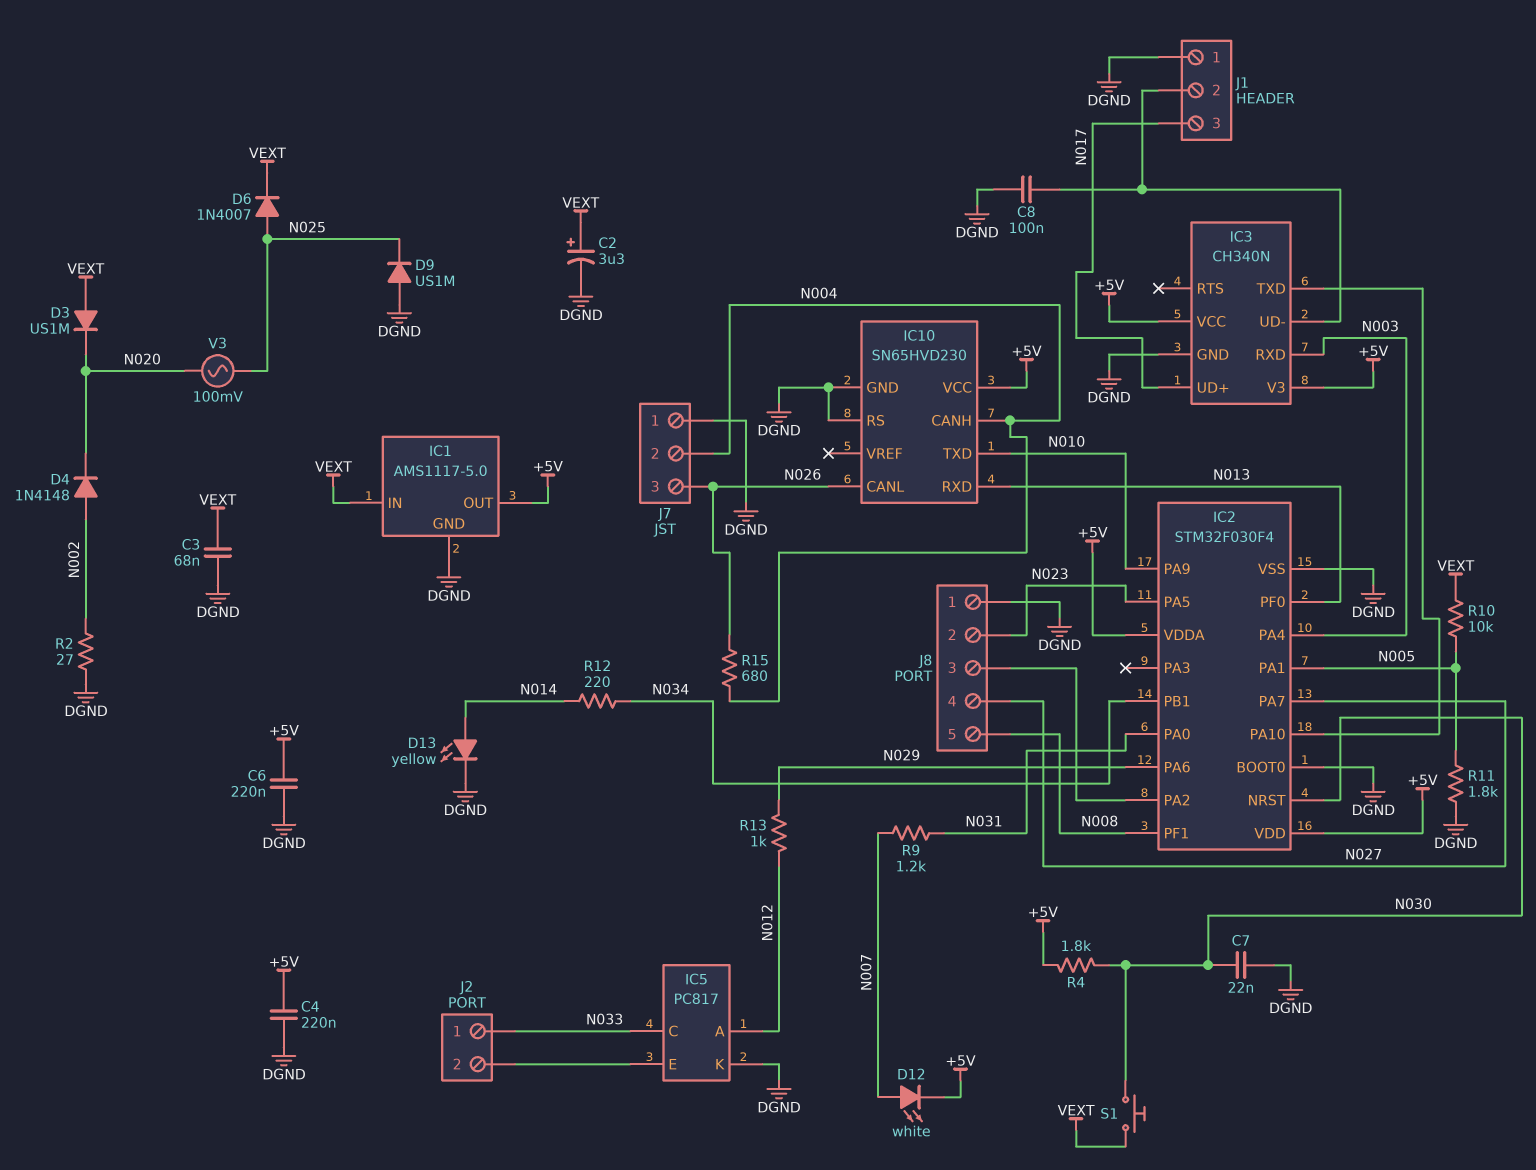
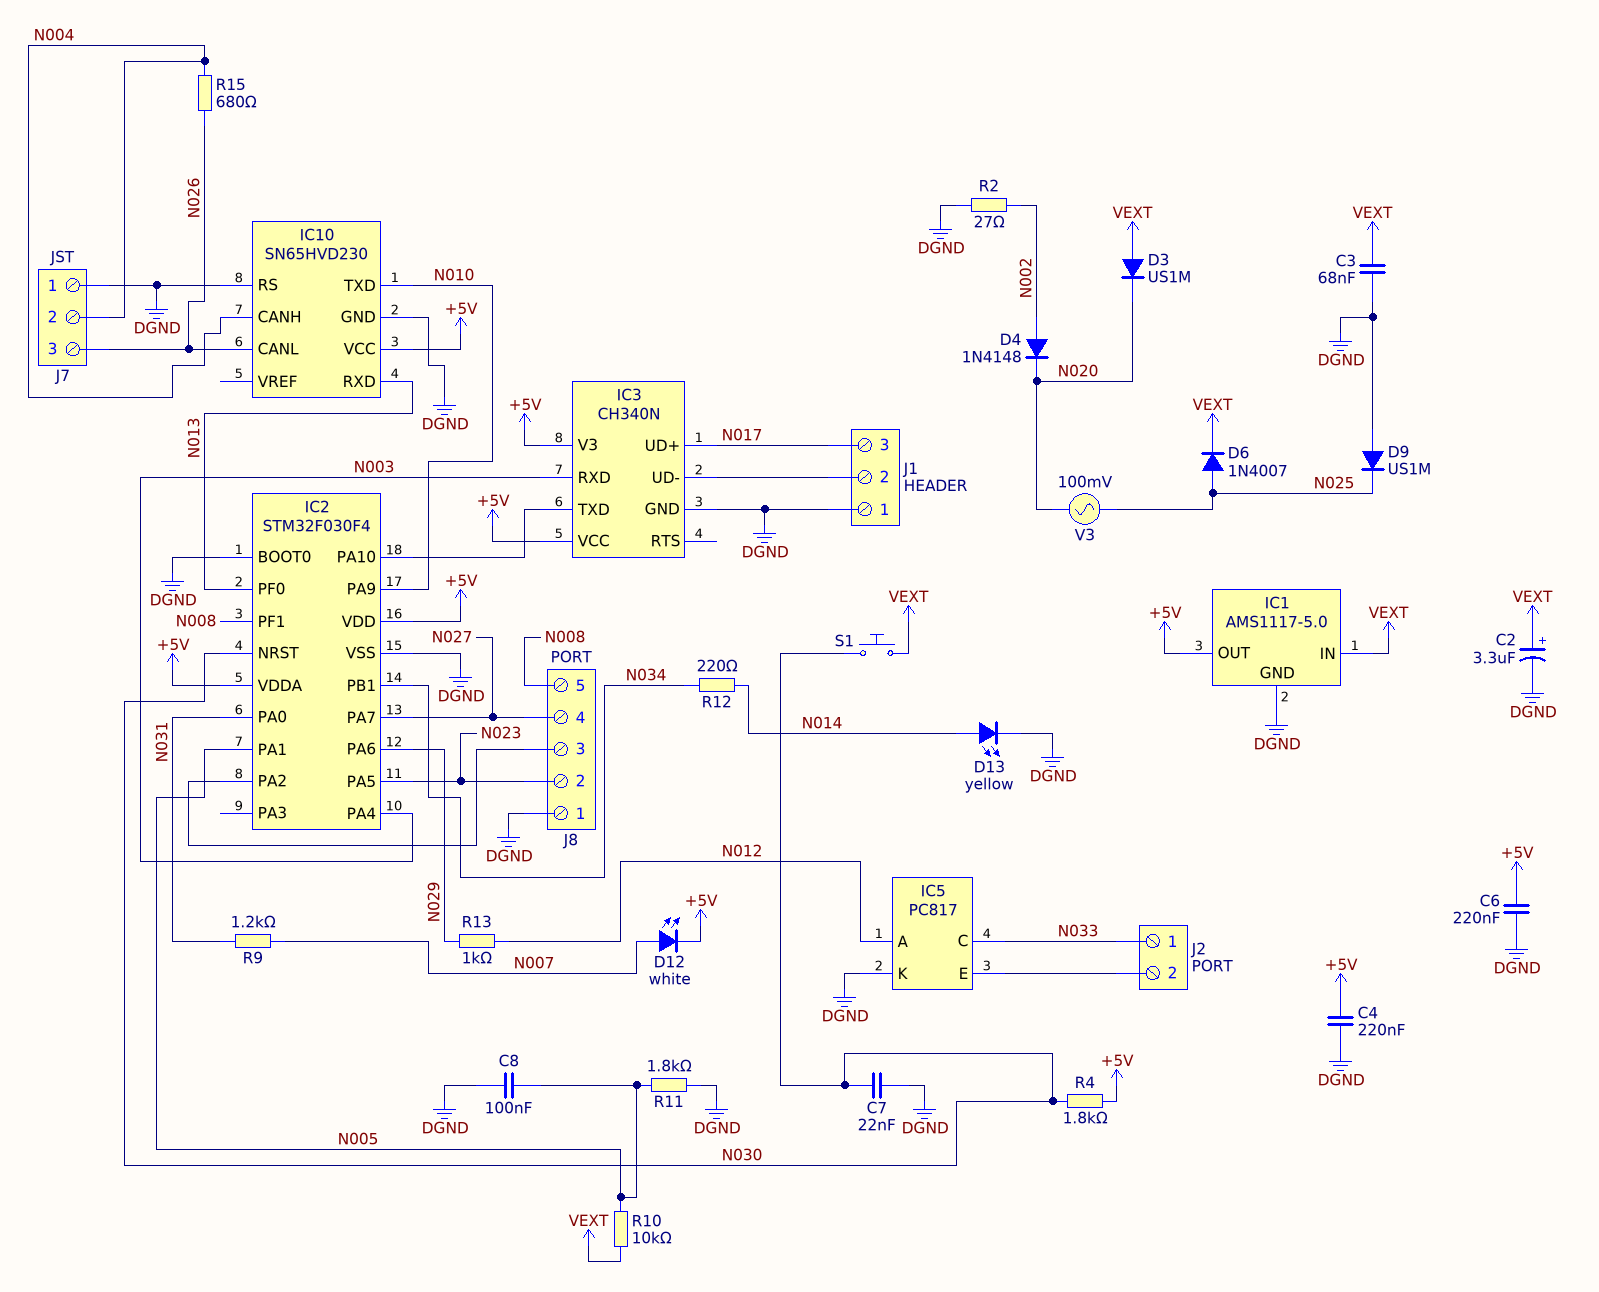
C8: 100nF (DGND, IC3/UD-) -> 100nF (DGND, N005)

